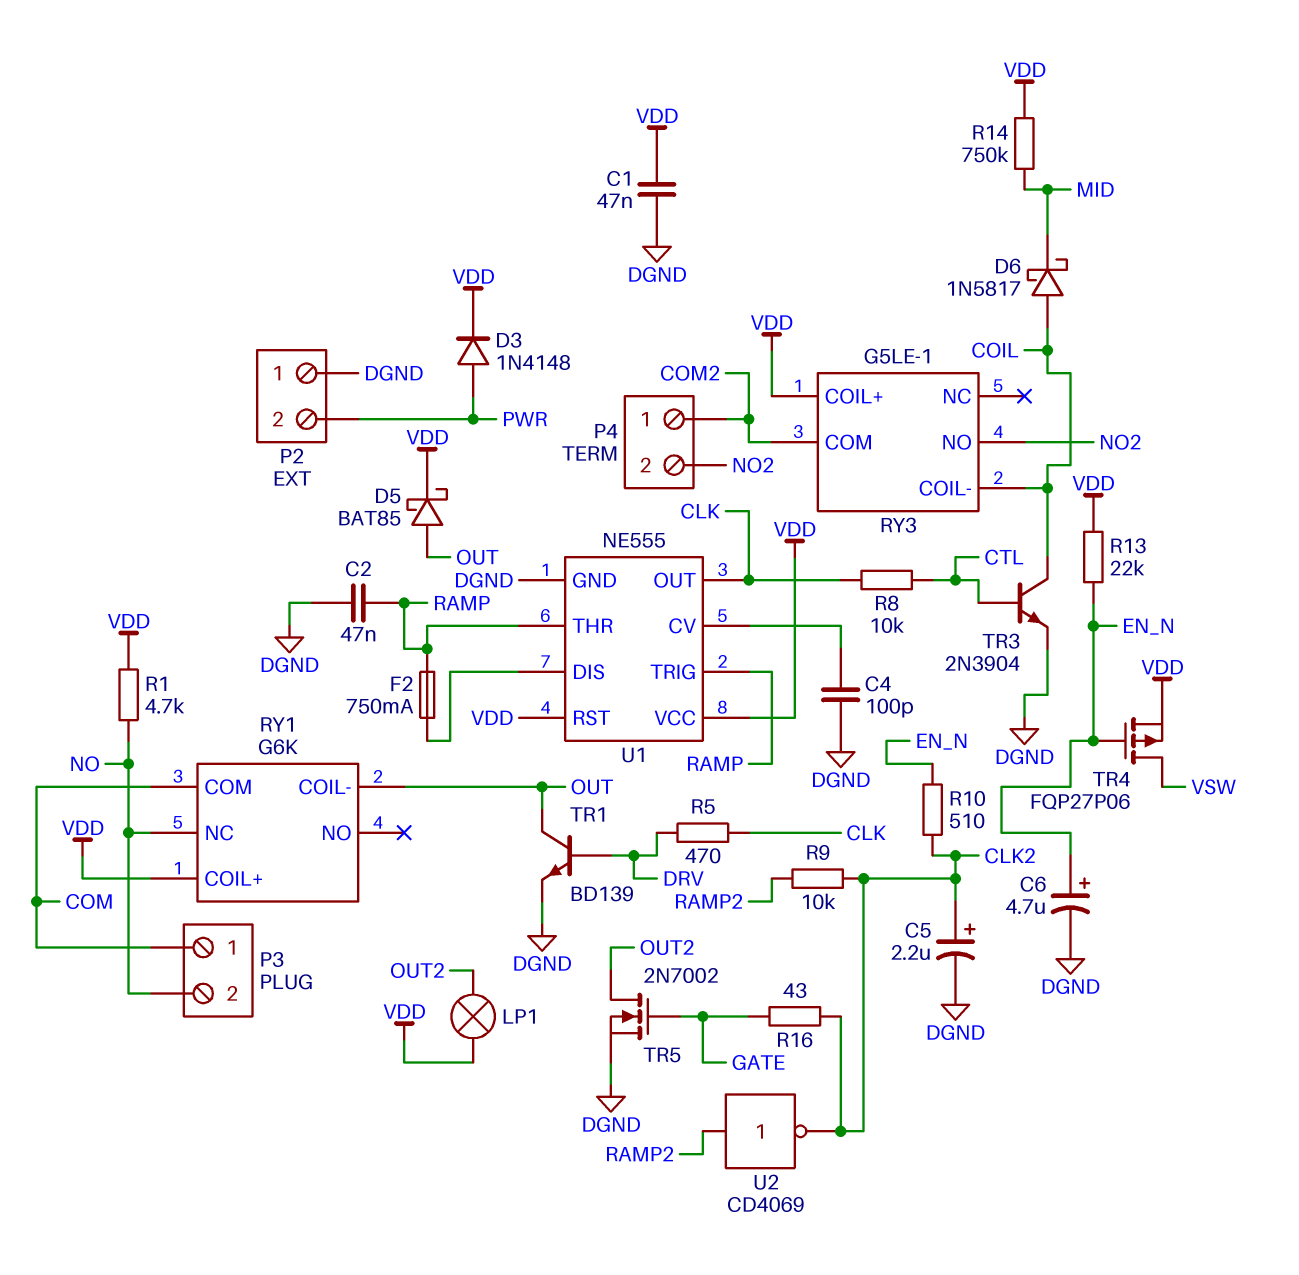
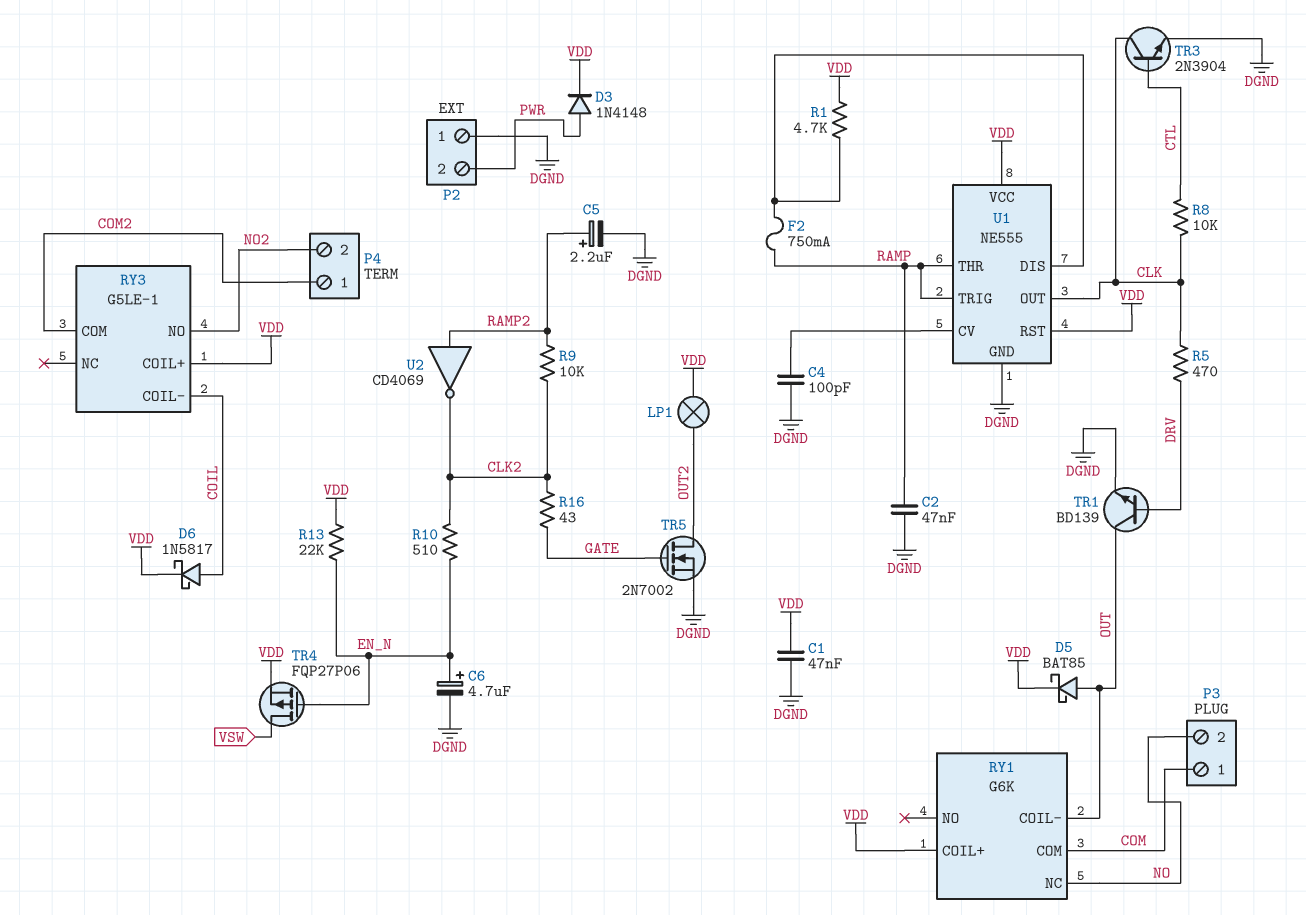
C5: 2.2uF (plus CLK2, minus DGND) -> 2.2uF (plus RAMP2, minus DGND)
D6: schottky 1N5817 (A COIL, K MID) -> schottky 1N5817 (A COIL, K VDD)
R1: 4.7k (NO, VDD) -> 4.7k (U1/DIS, VDD)
R14: 750k (MID, VDD) -> none
TR3: NPN 2N3904 (B CTL, C COIL, E DGND) -> NPN 2N3904 (B CTL, C CLK, E DGND)

